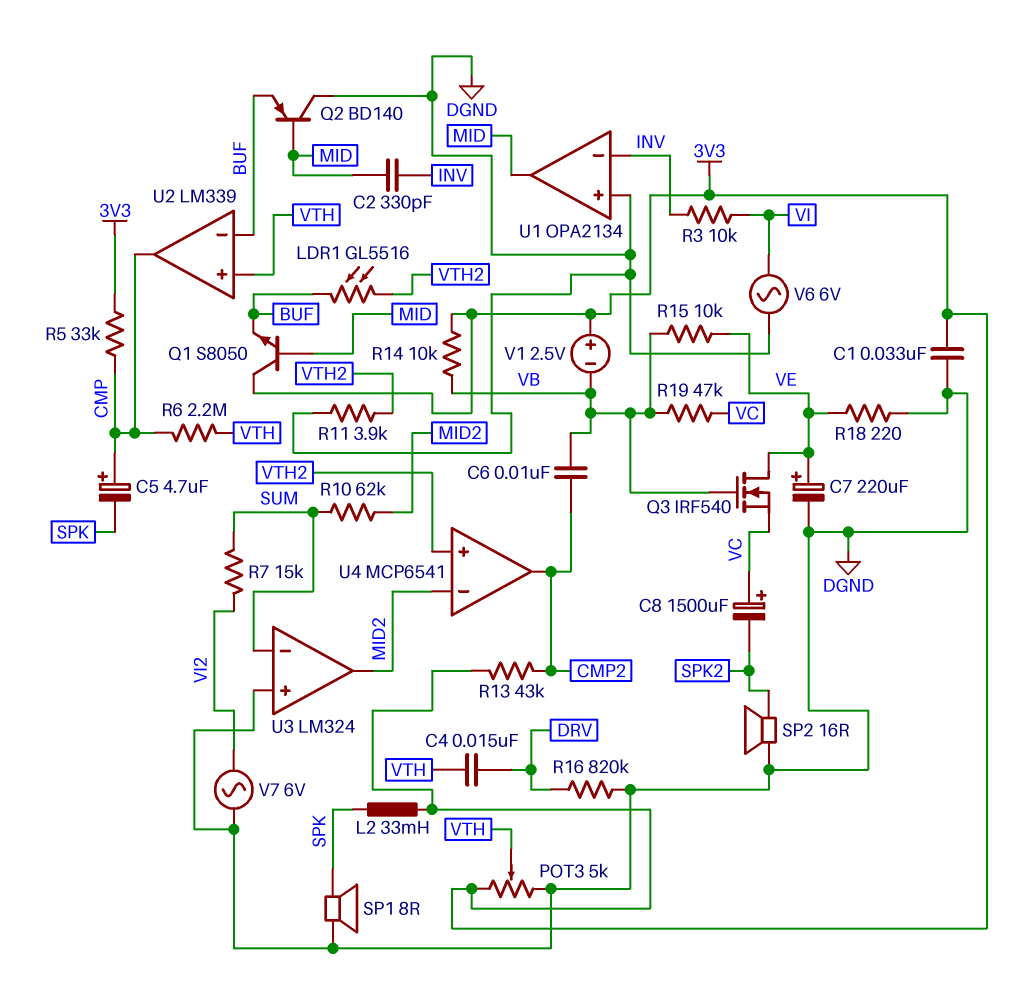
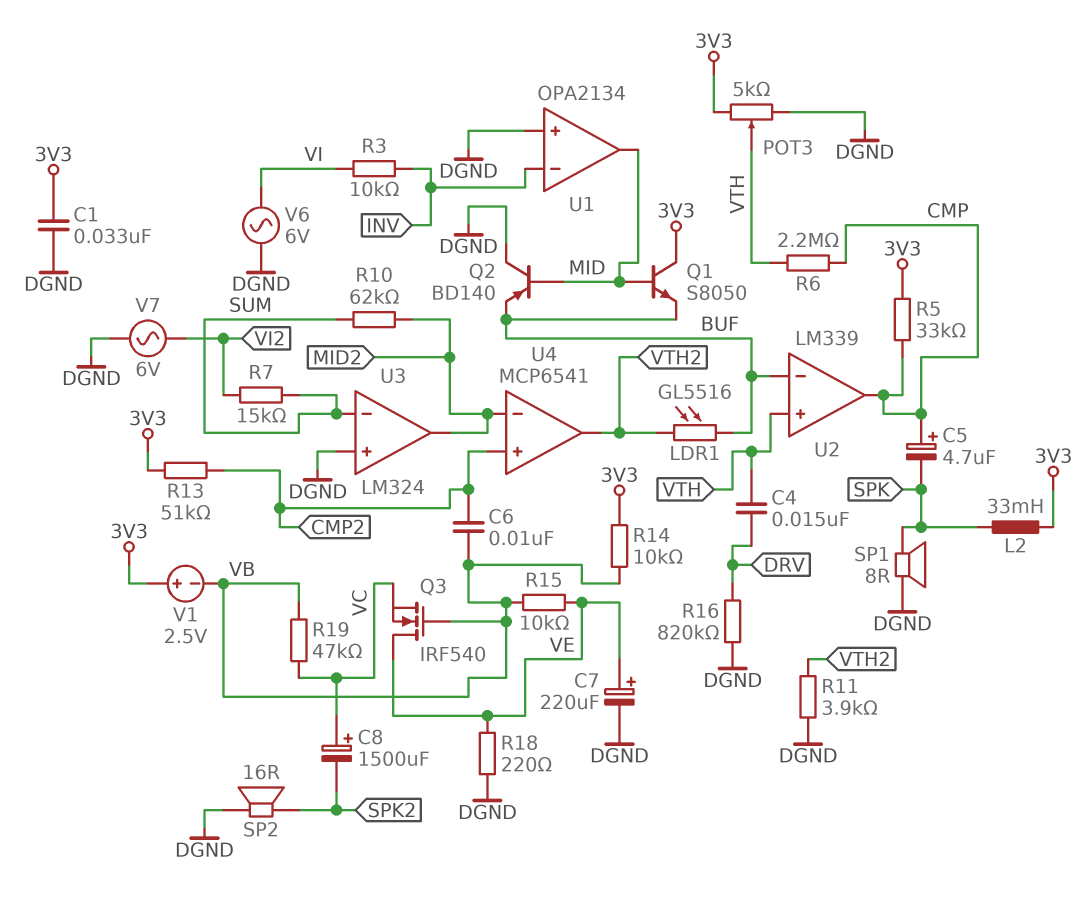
C2: 330pF (INV, MID) -> none
R13: 43k (3V3, CMP2) -> 51k (3V3, CMP2)
U4 pin in+: VTH2 -> CMP2
U4 pin out: CMP2 -> VTH2

